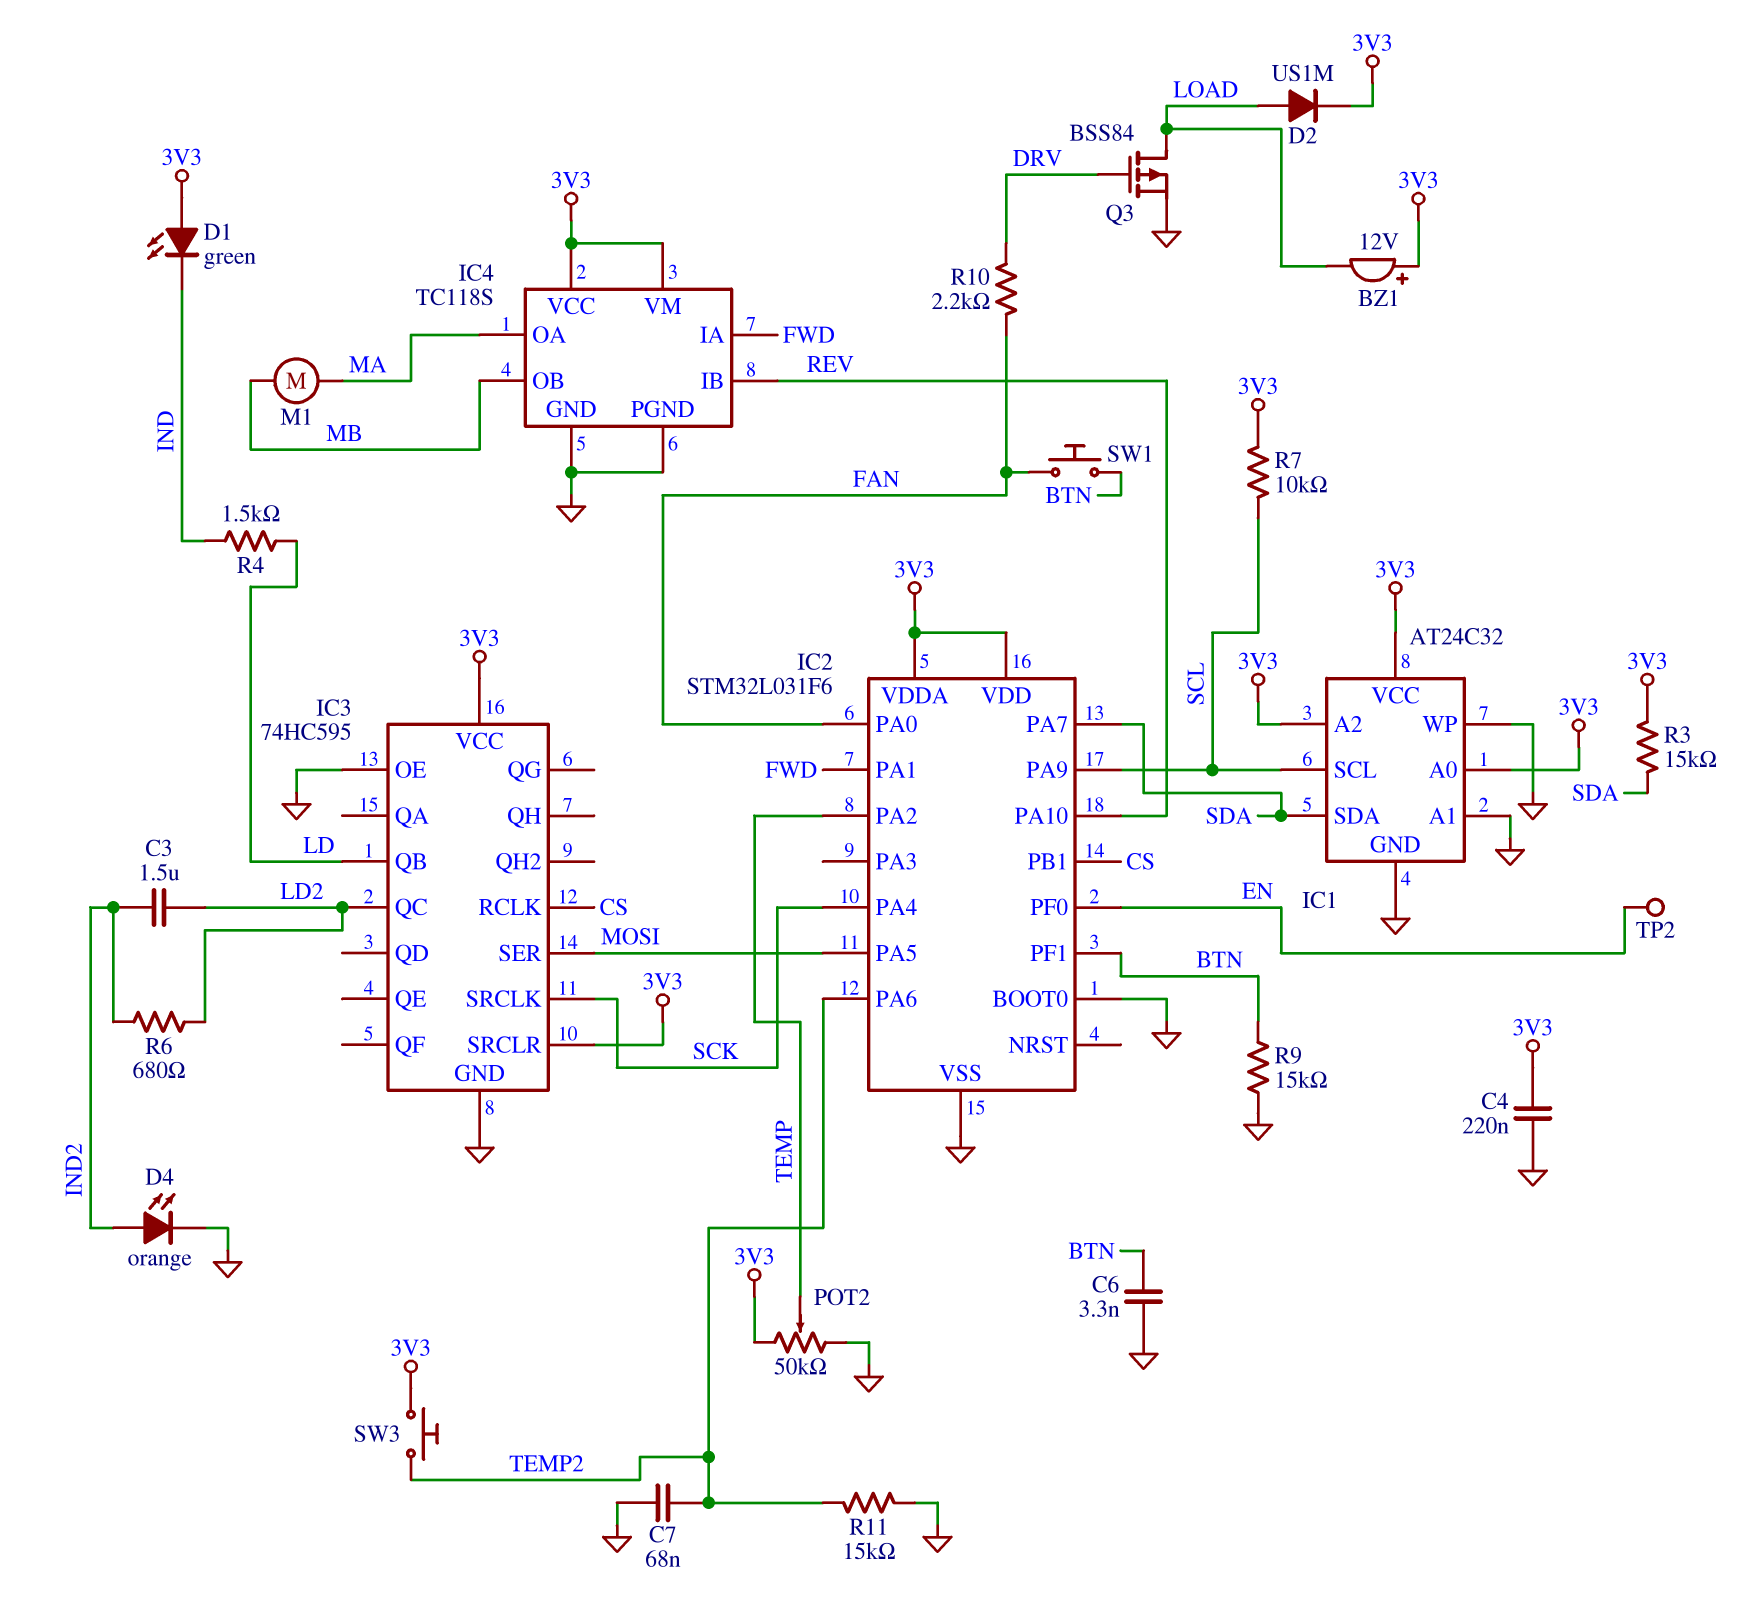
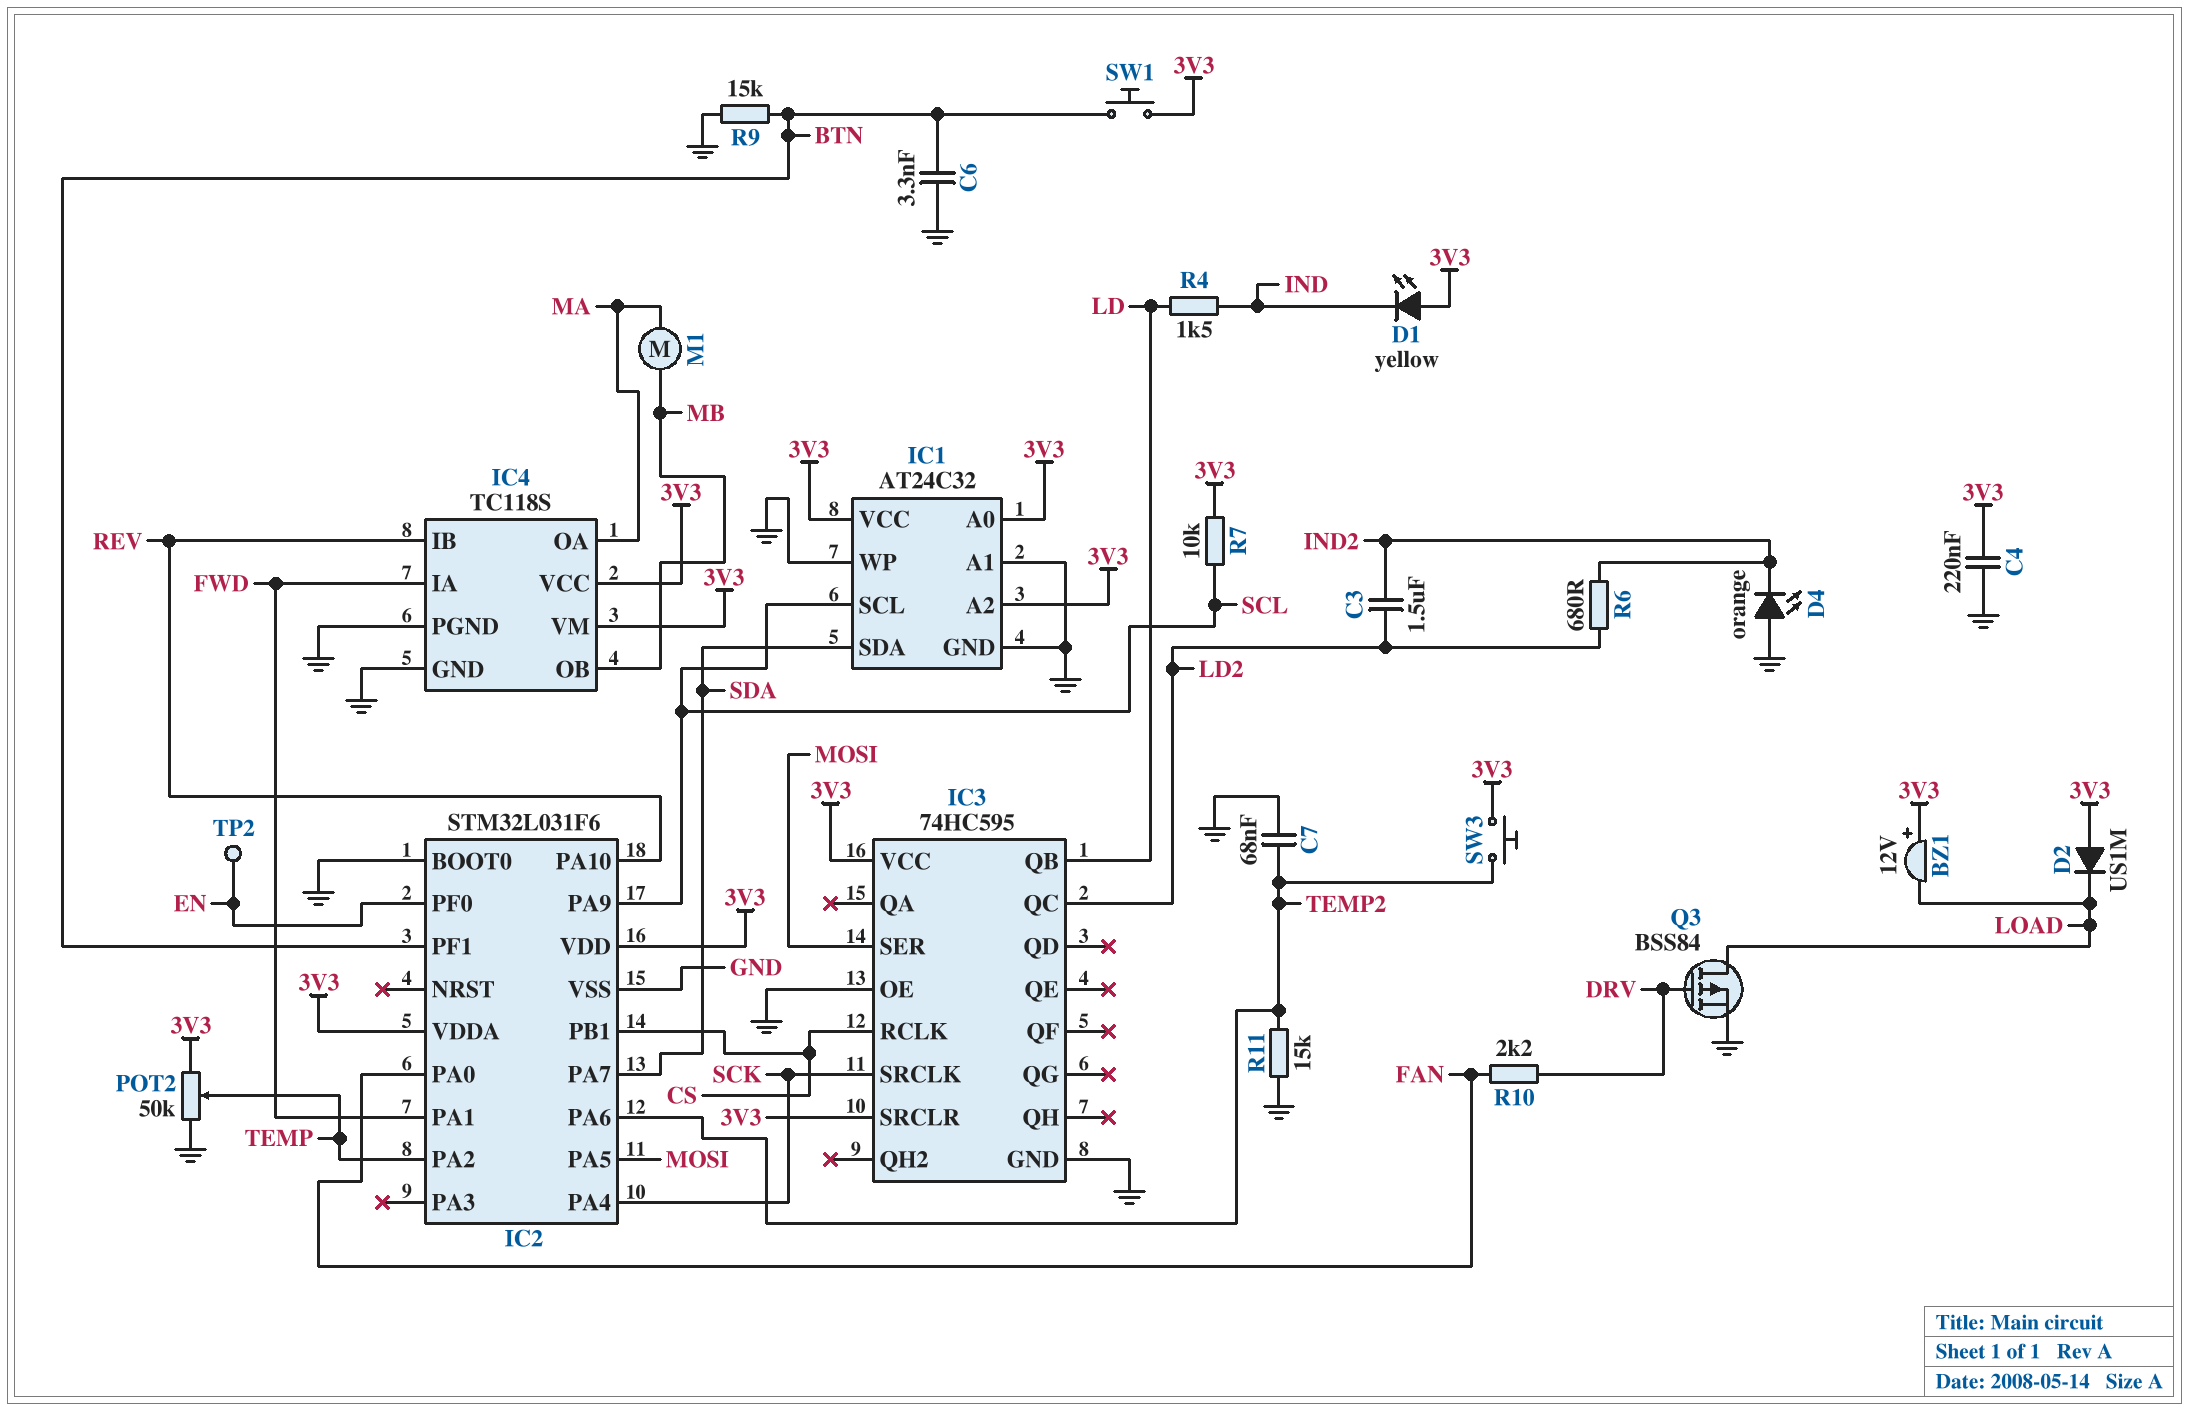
D1: LED green (A 3V3, K IND) -> LED yellow (A 3V3, K IND)
D2: diode US1M (A LOAD, K 3V3) -> diode US1M (A 3V3, K LOAD)
D4: LED orange (A IND2, K GND) -> LED orange (A GND, K IND2)
R3: 15k (3V3, SDA) -> none
SW1: button (BTN, FAN) -> button (3V3, BTN)

